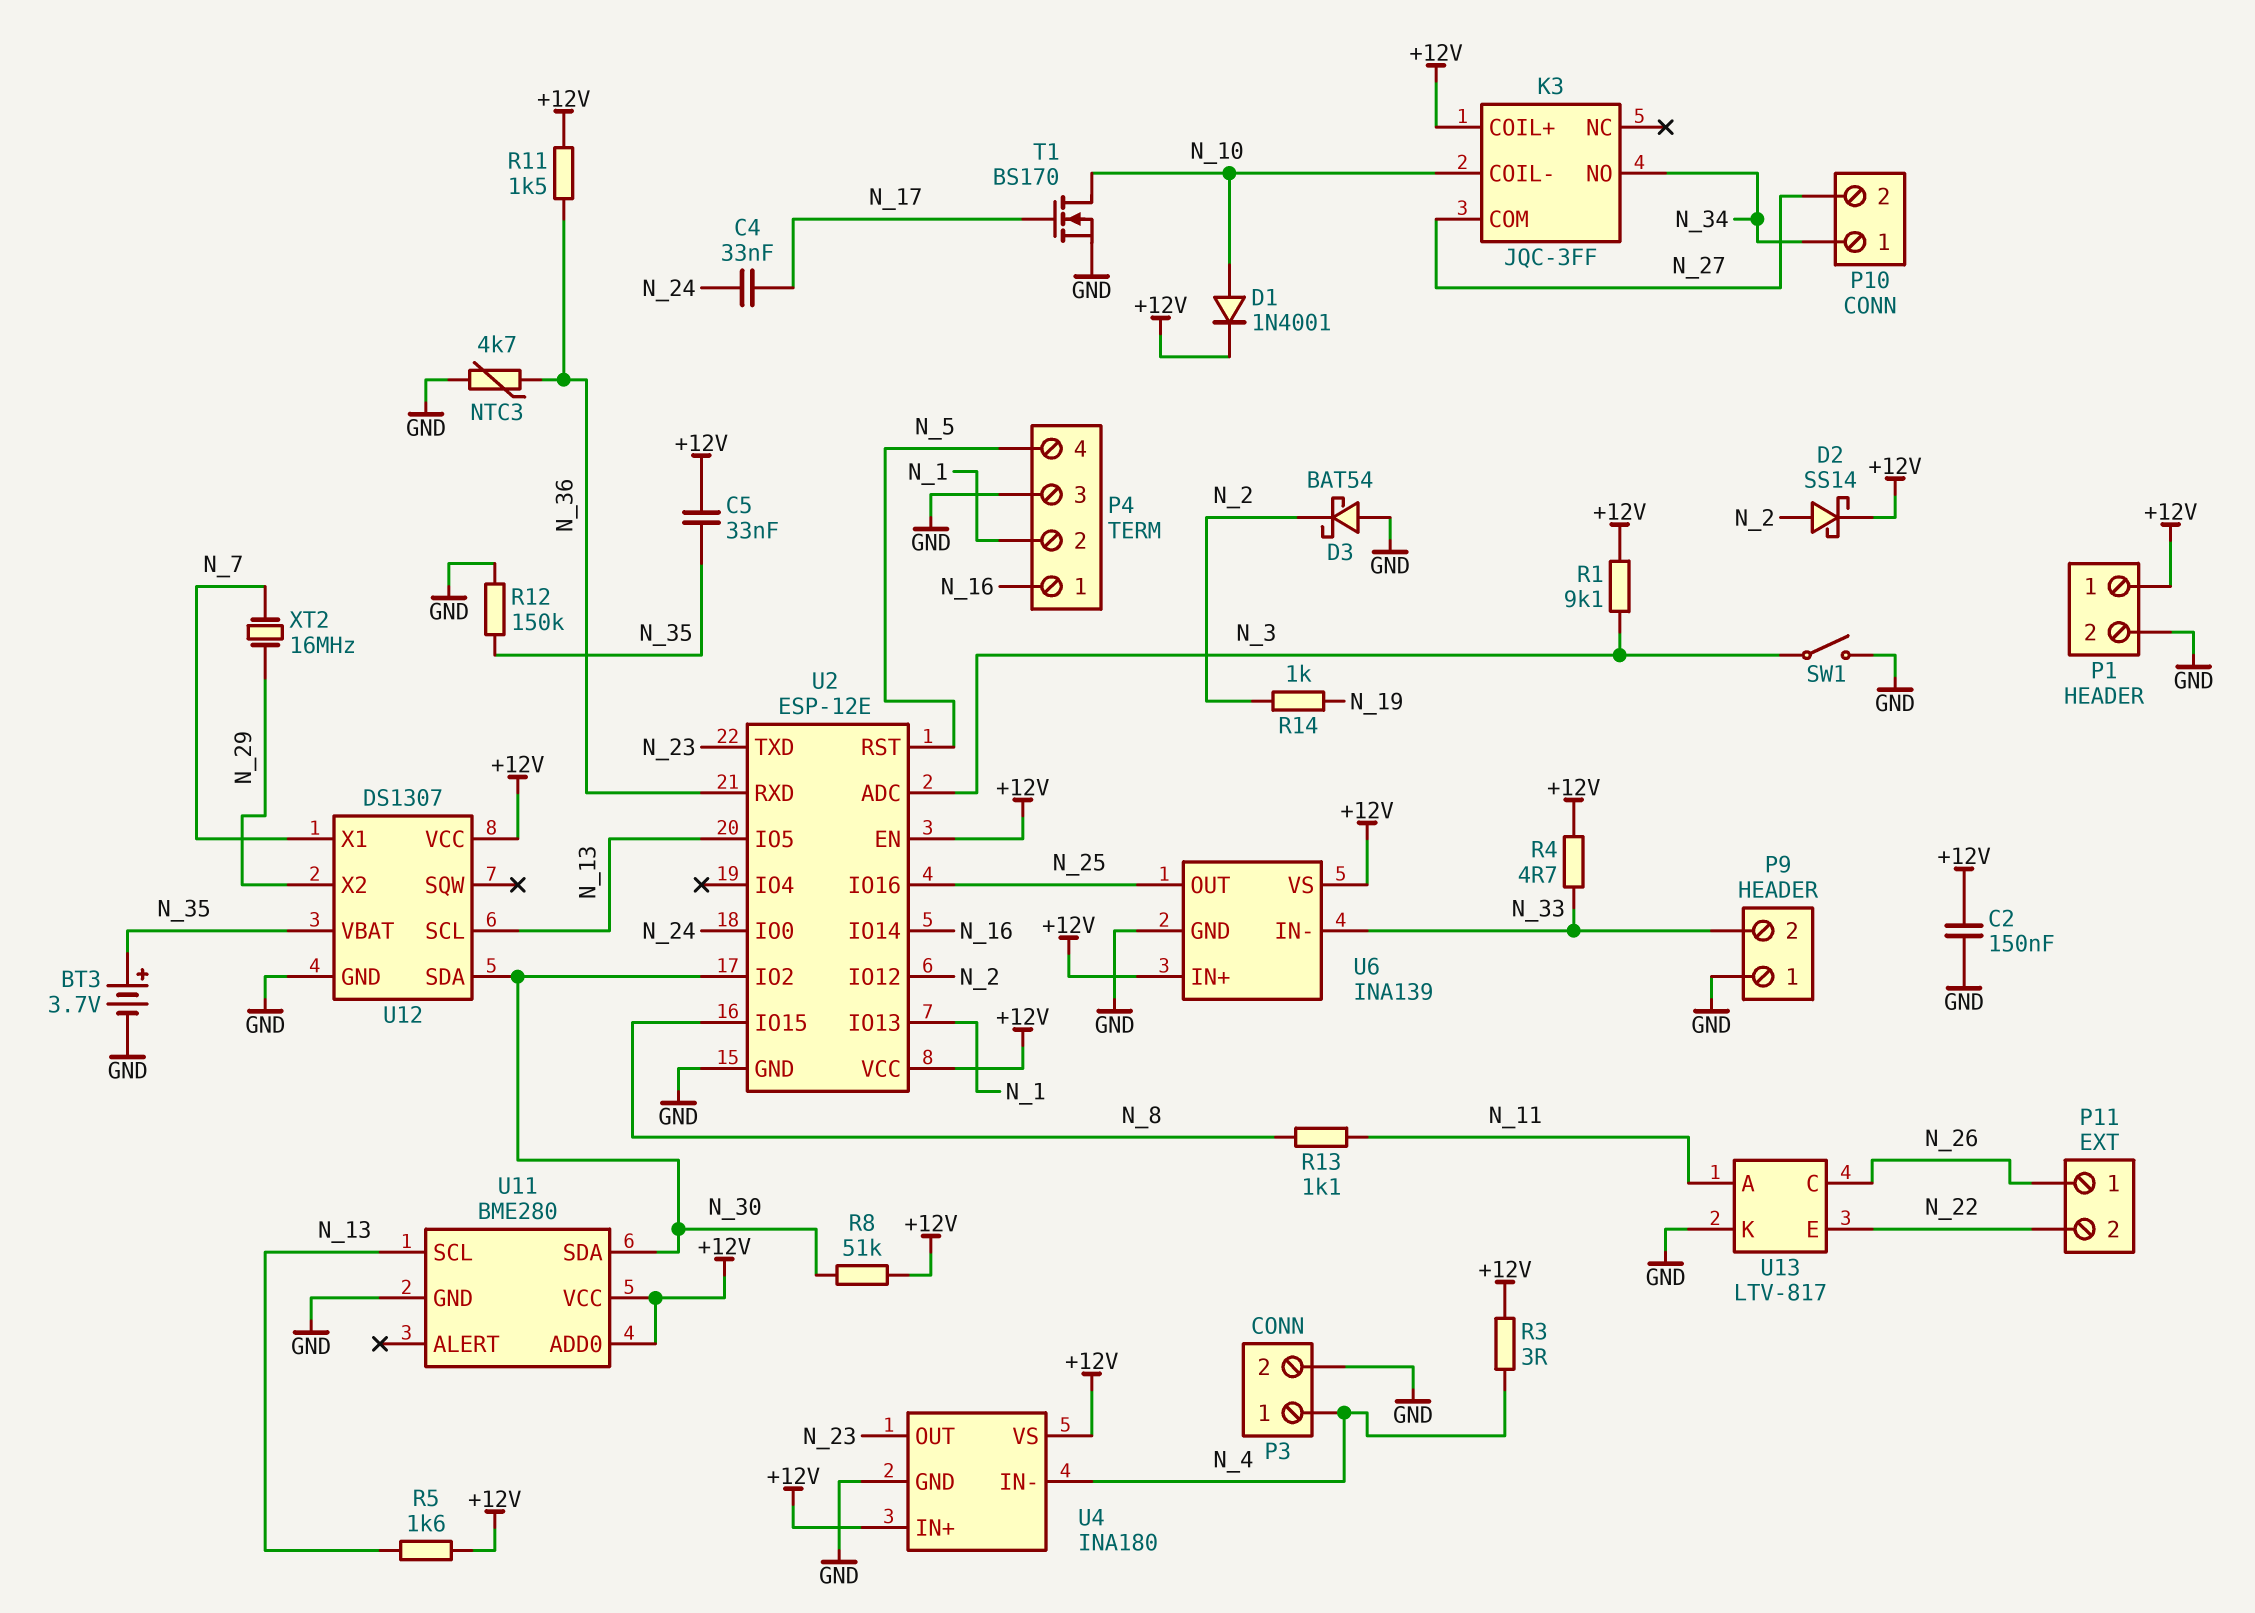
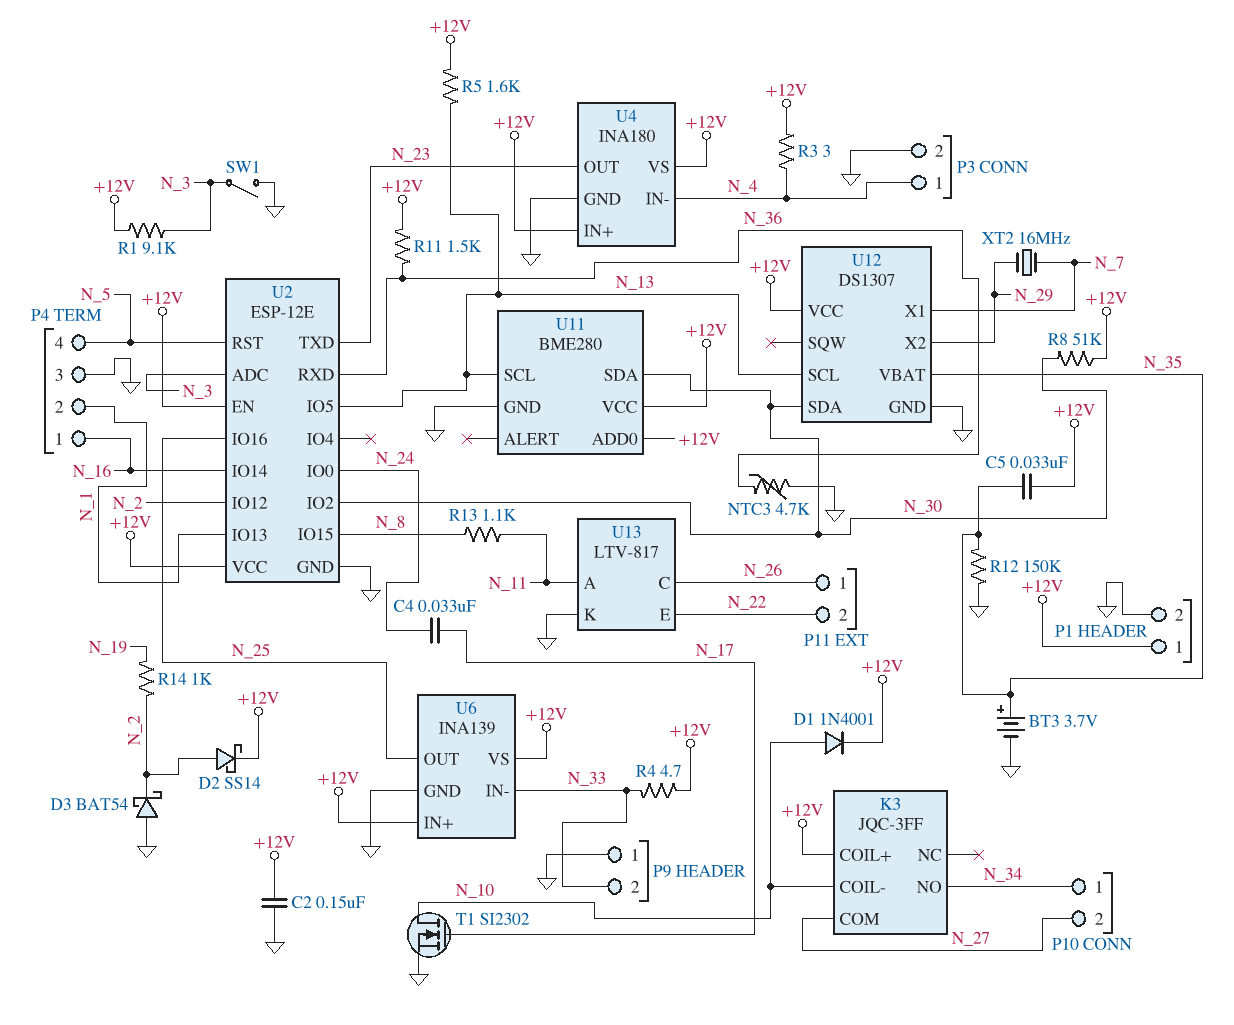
T1: NMOS BS170 (G N_17, D N_10, S GND) -> NMOS SI2302 (G N_17, D N_10, S GND)

